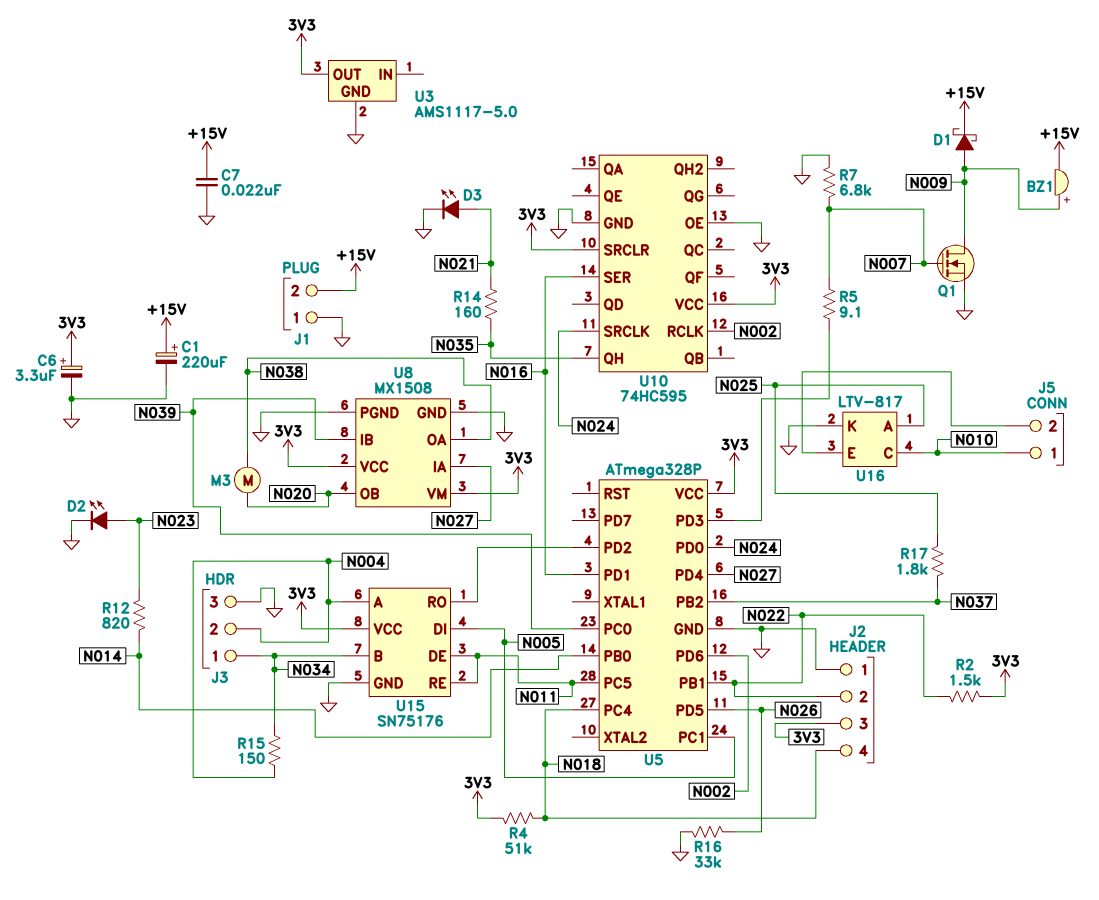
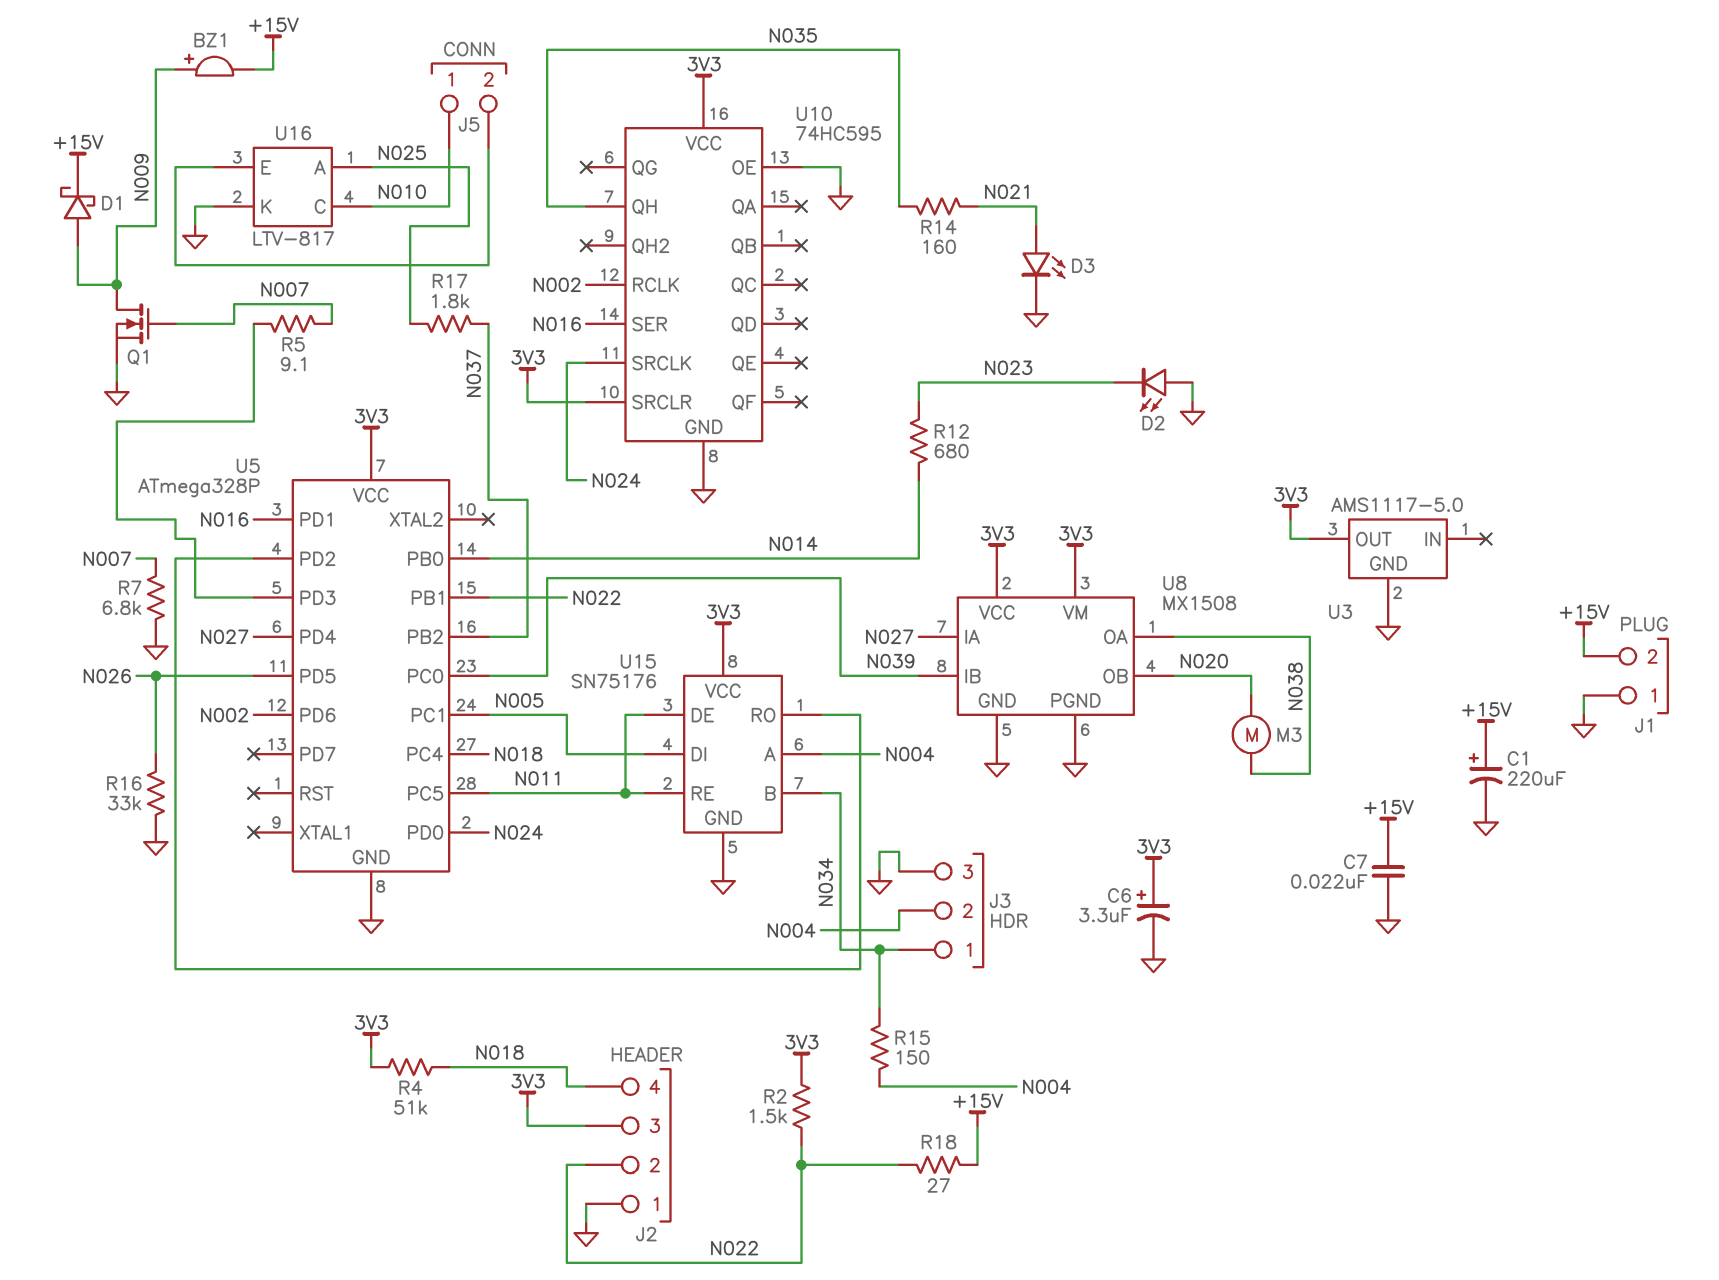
D2: LED (A N023, K GND) -> LED (A GND, K N023)
R12: 820 (N014, N023) -> 680 (N014, N023)
R18: none -> 27 (+15V, N022)

